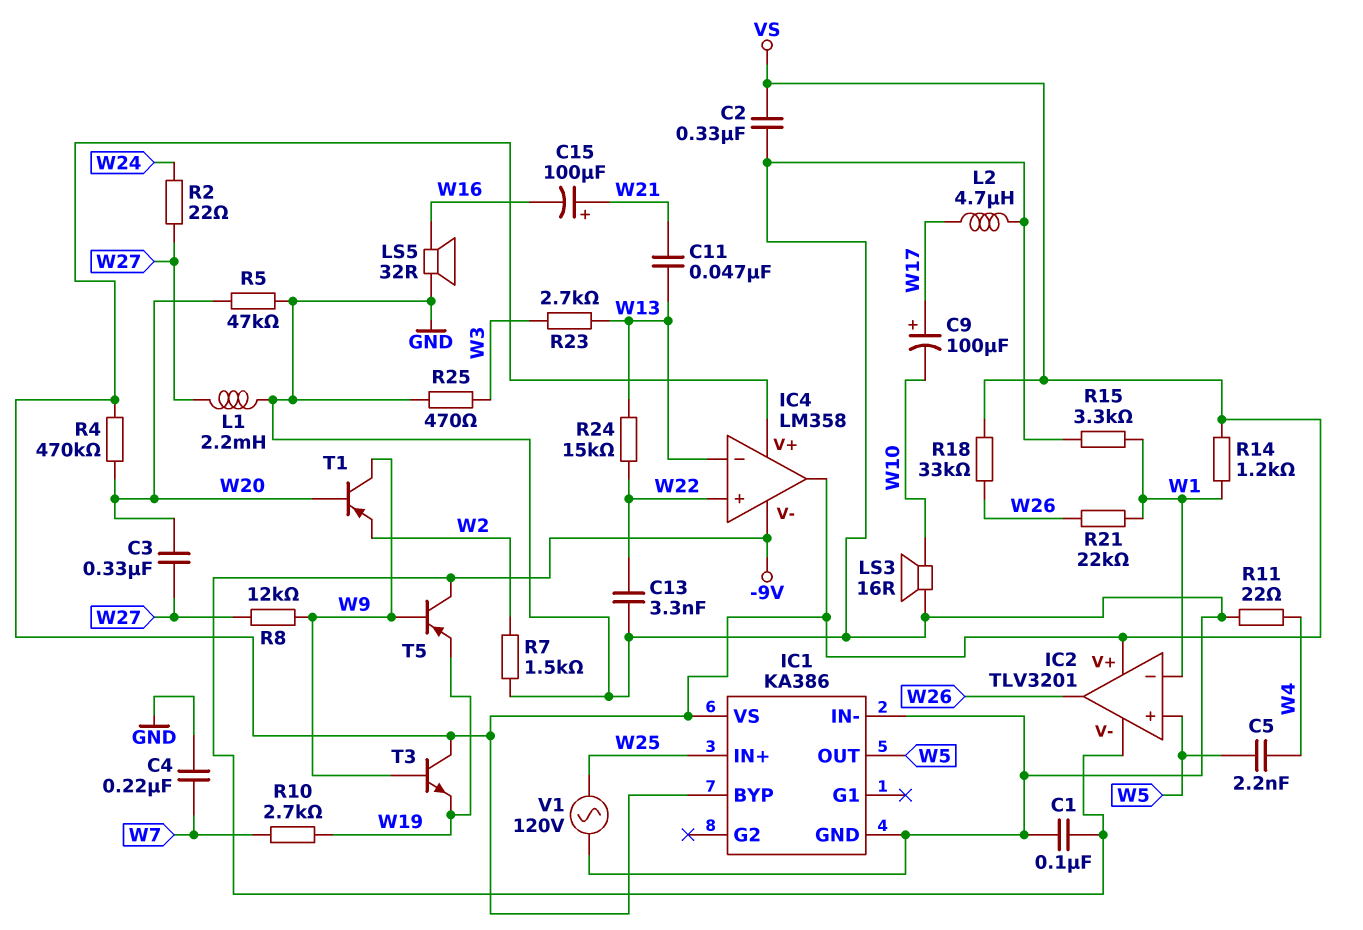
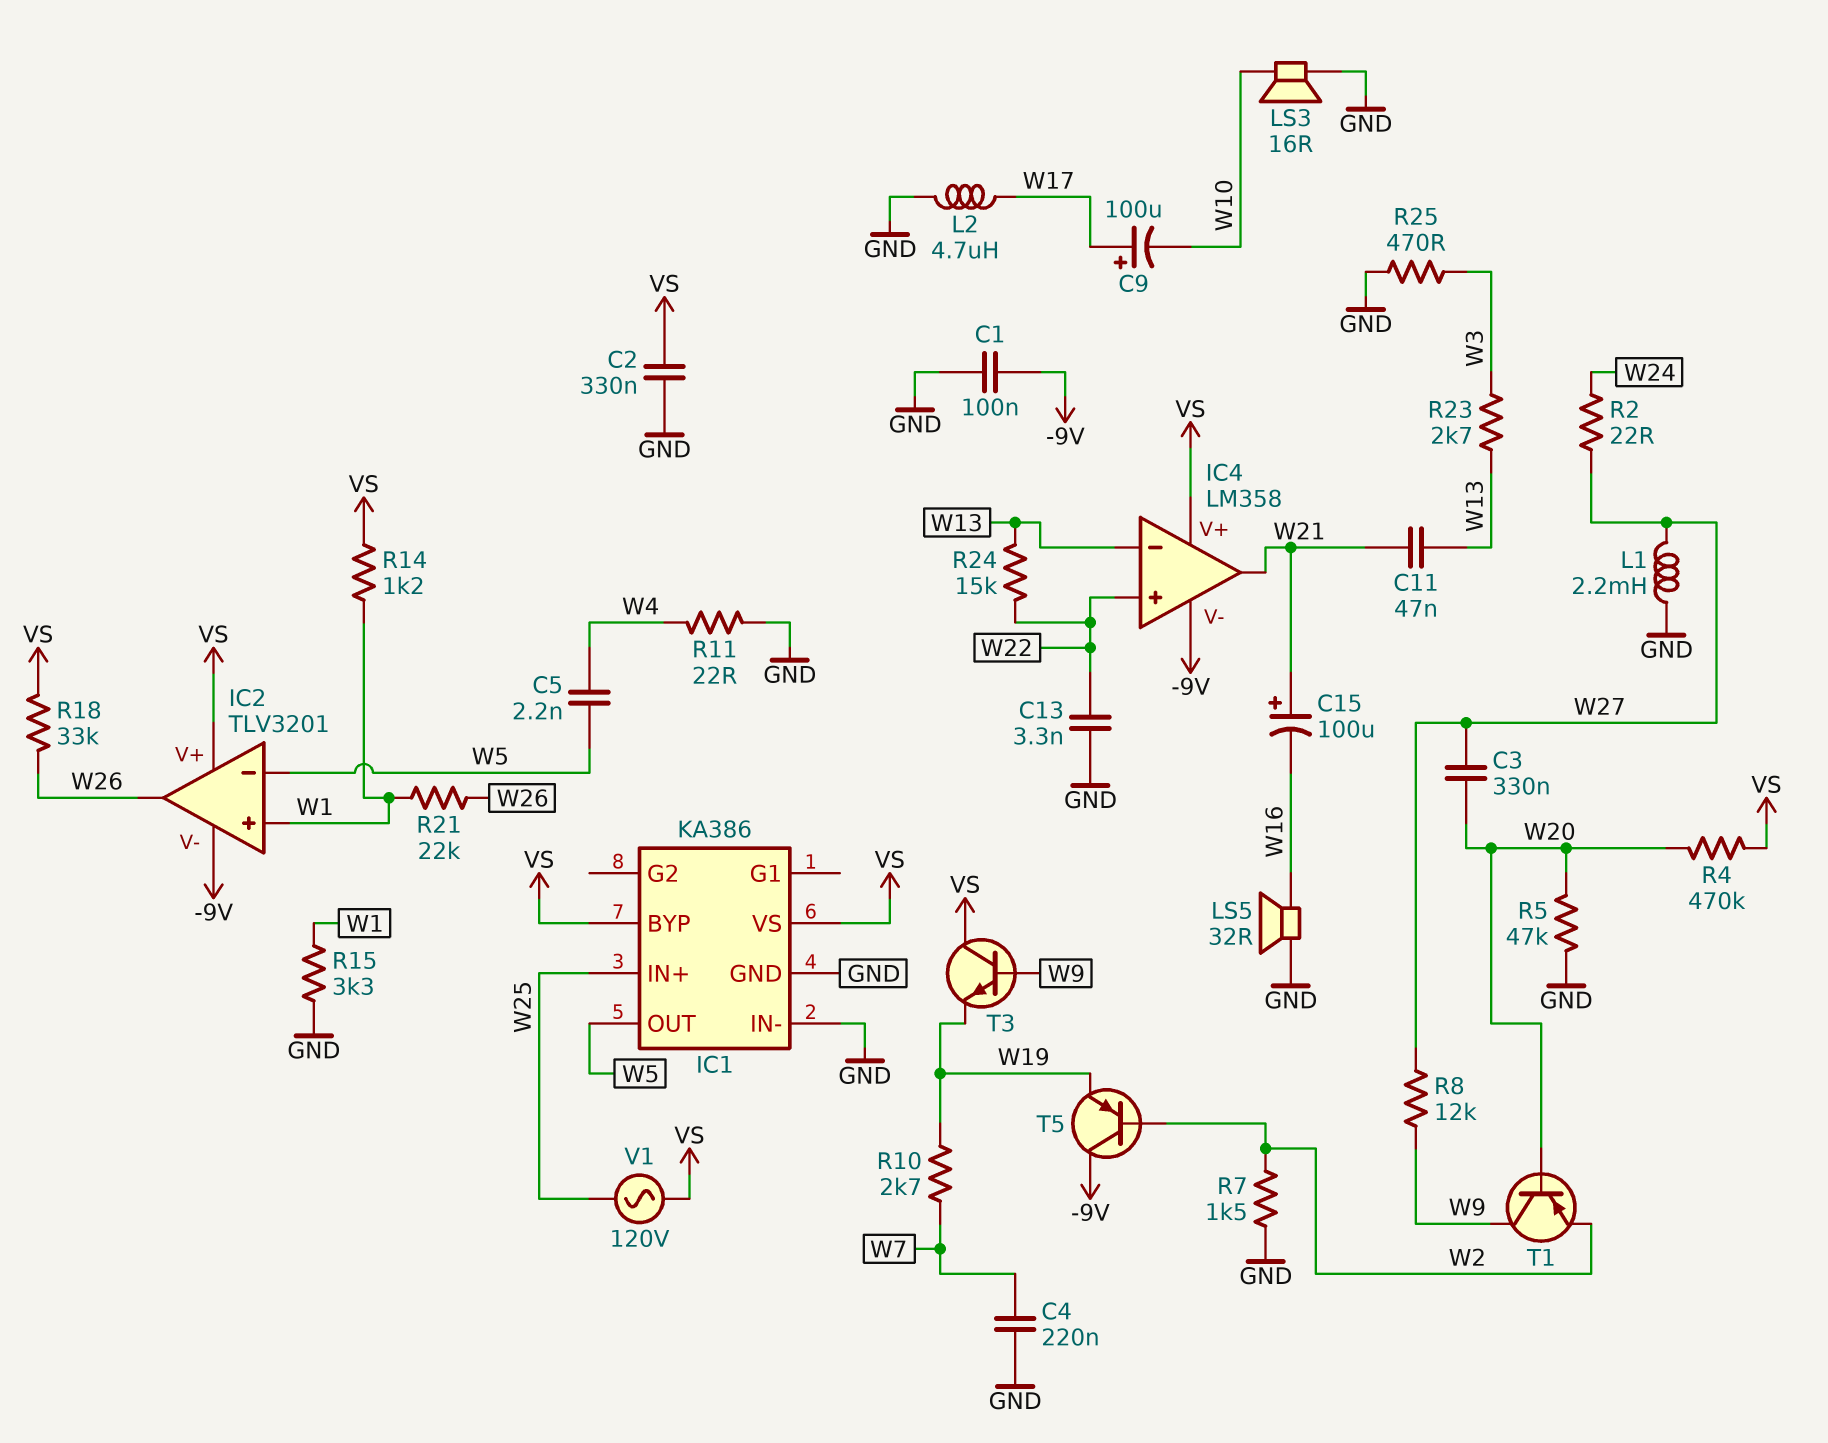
IC2 pin in+: W5 -> W1
IC2 pin in-: W1 -> W5
IC4 pin out: VS -> W21
T5: PNP (B W9, C -9V, E W19) -> PNP (B W2, C -9V, E W19)
V1: AC 120V (GND, W25) -> AC 120V (VS, W25)

